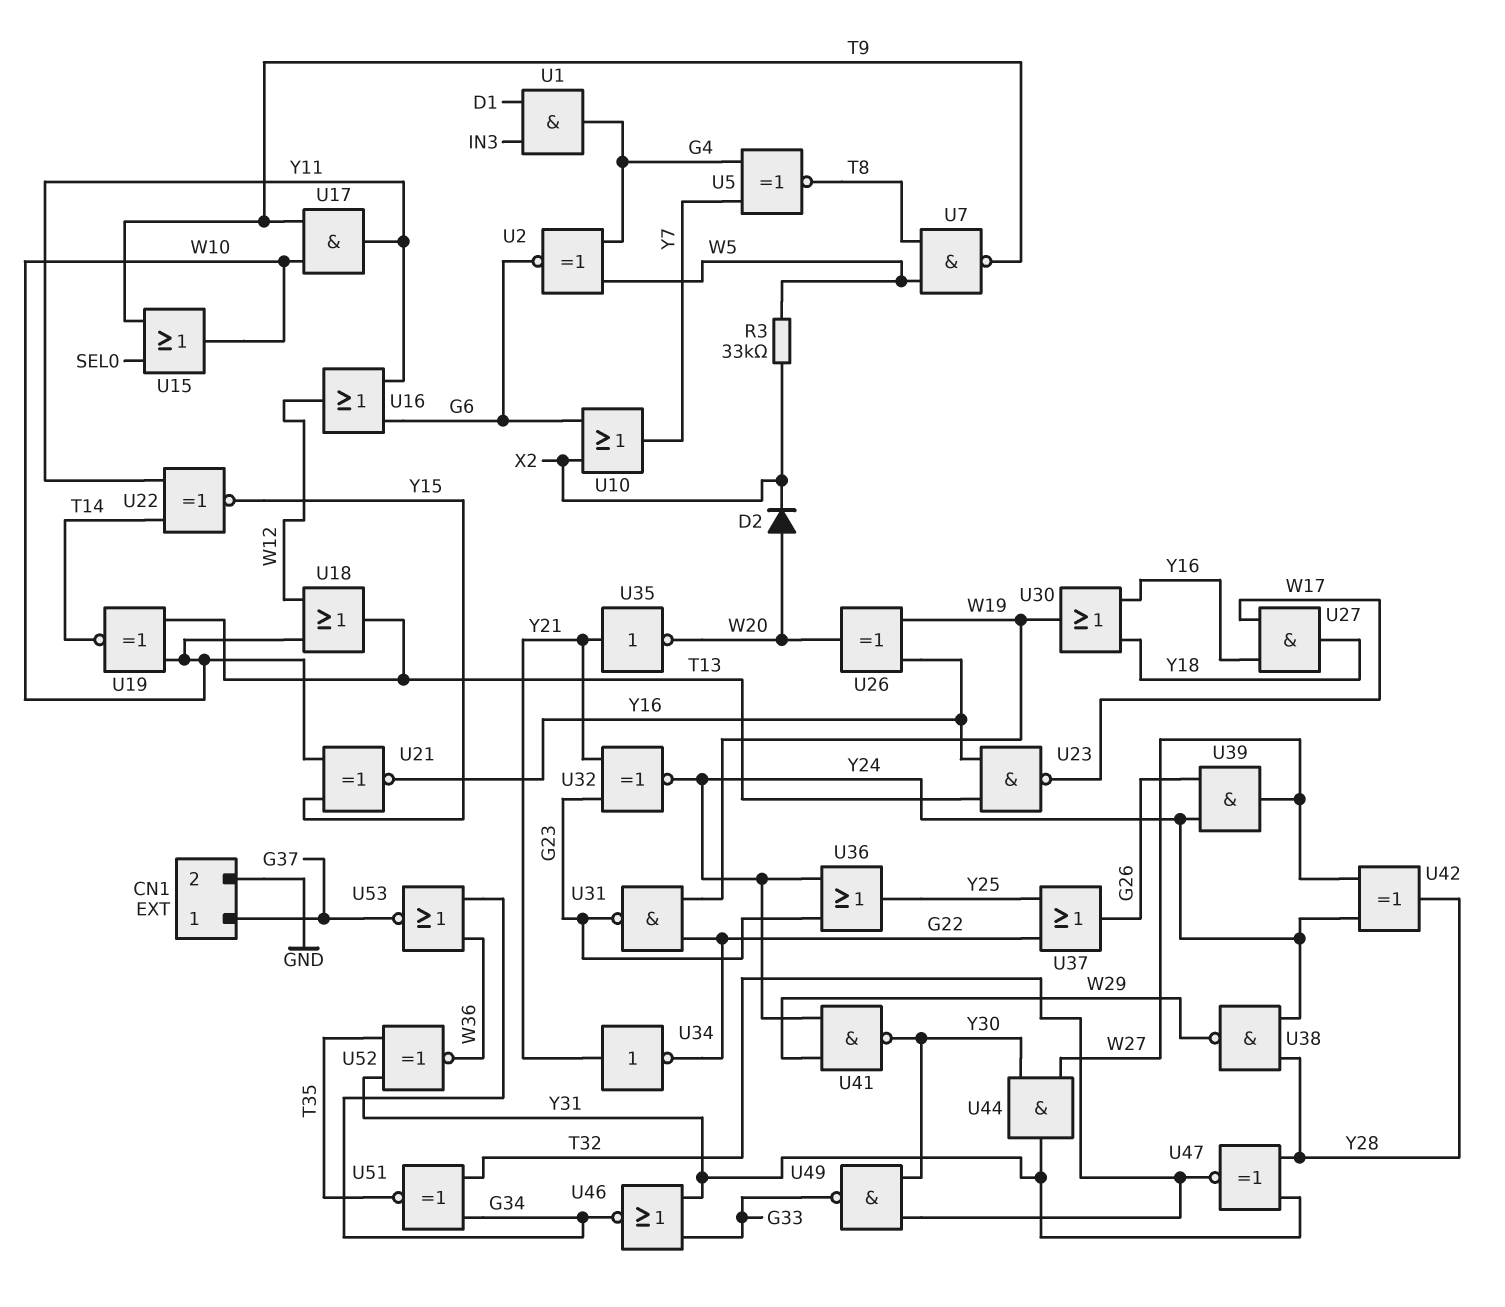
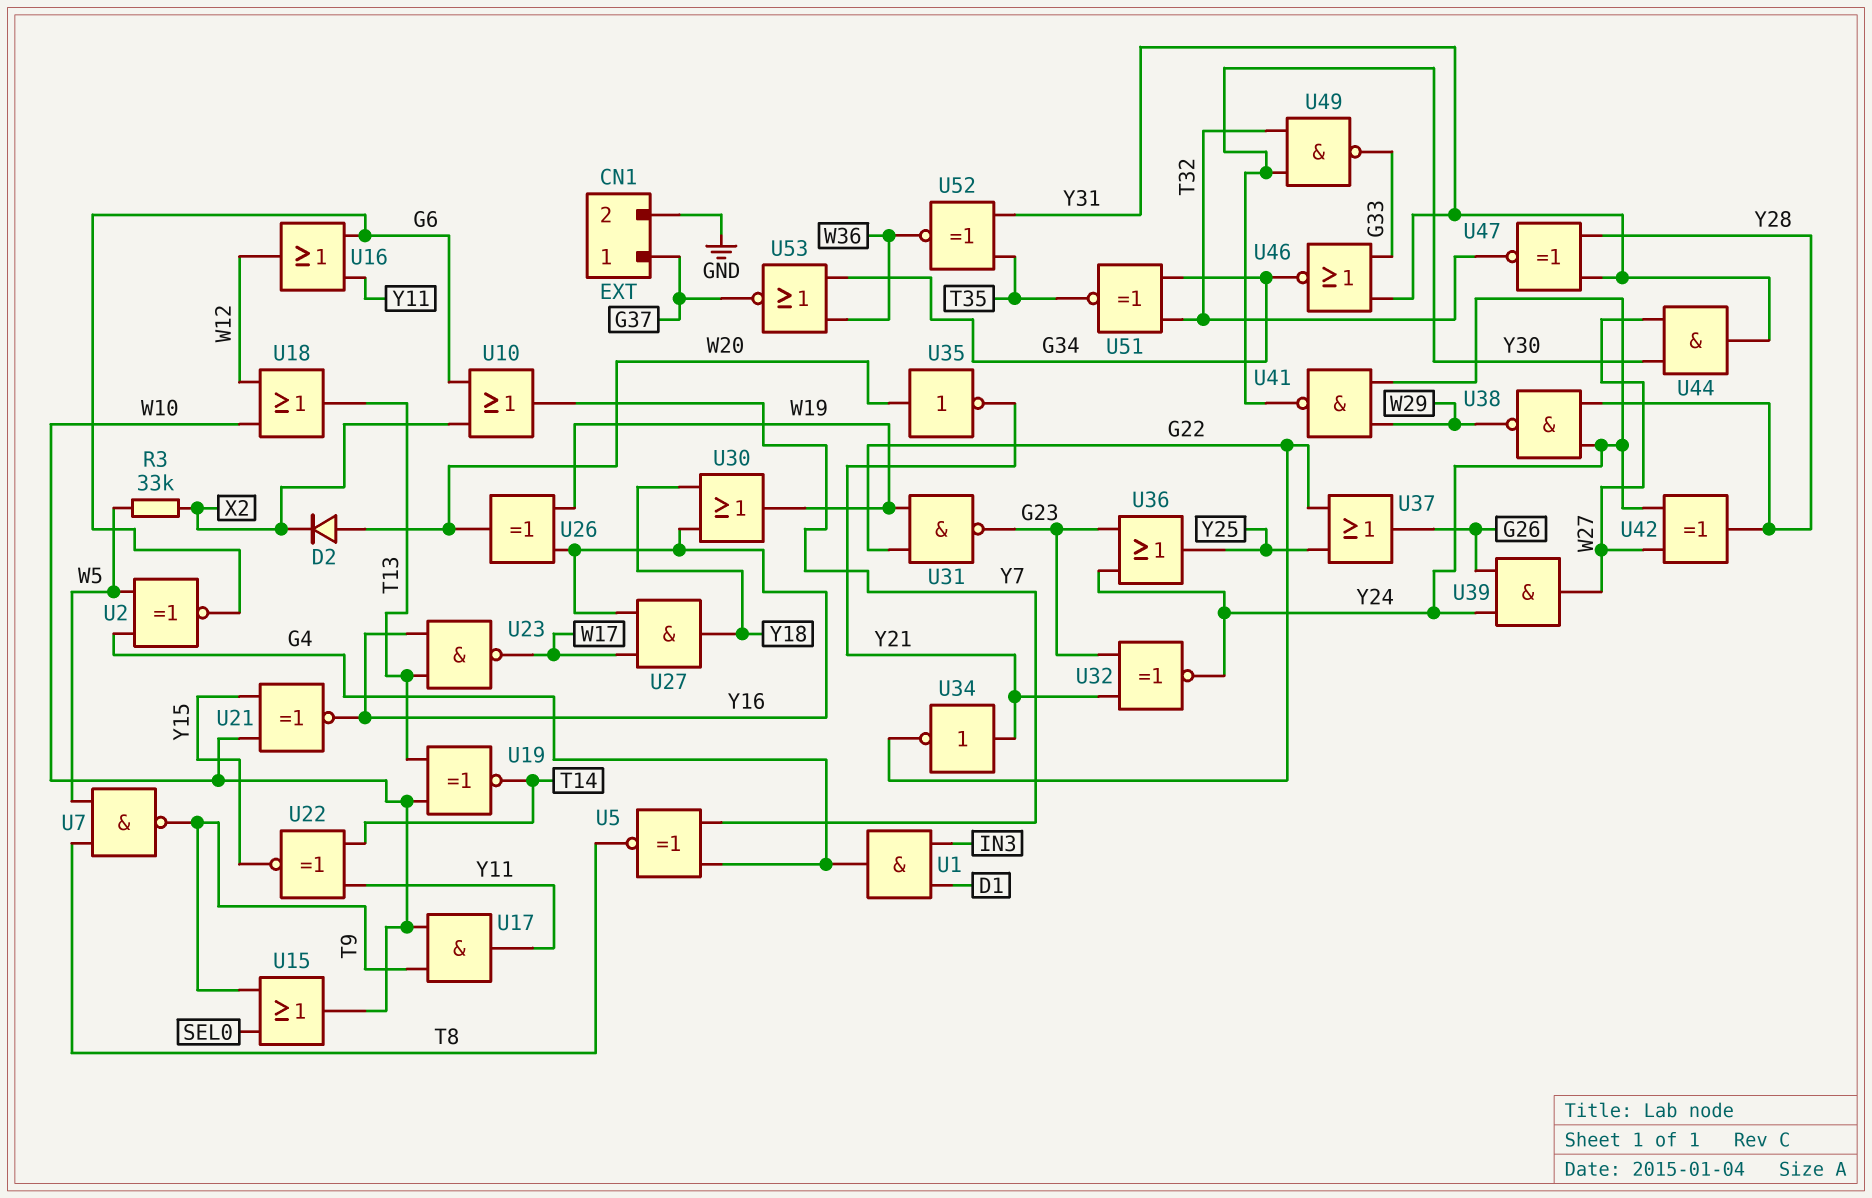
U35: NOT (in Y21, out W20) -> NOT (in W20, out Y21)

